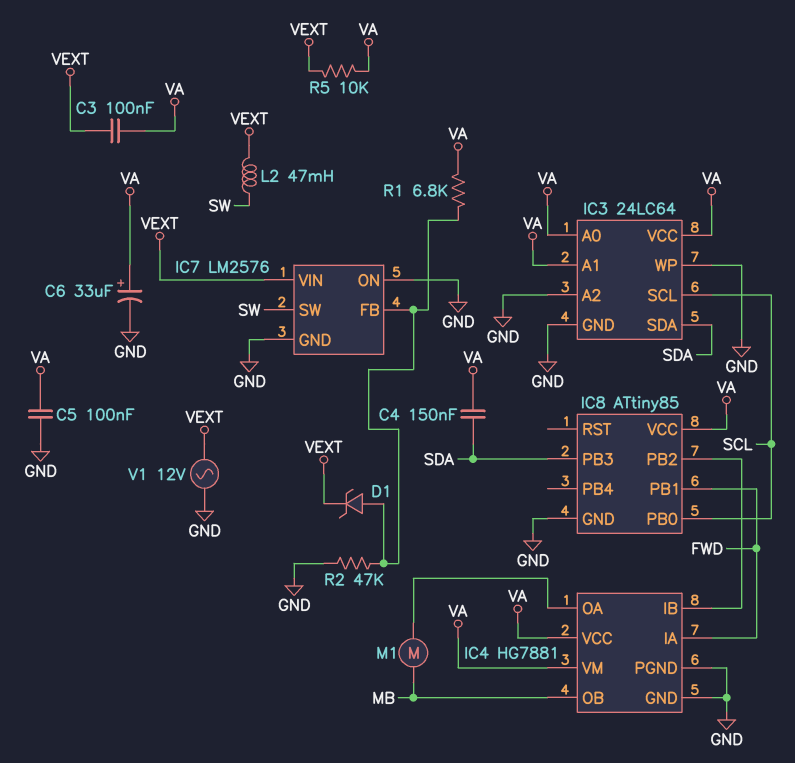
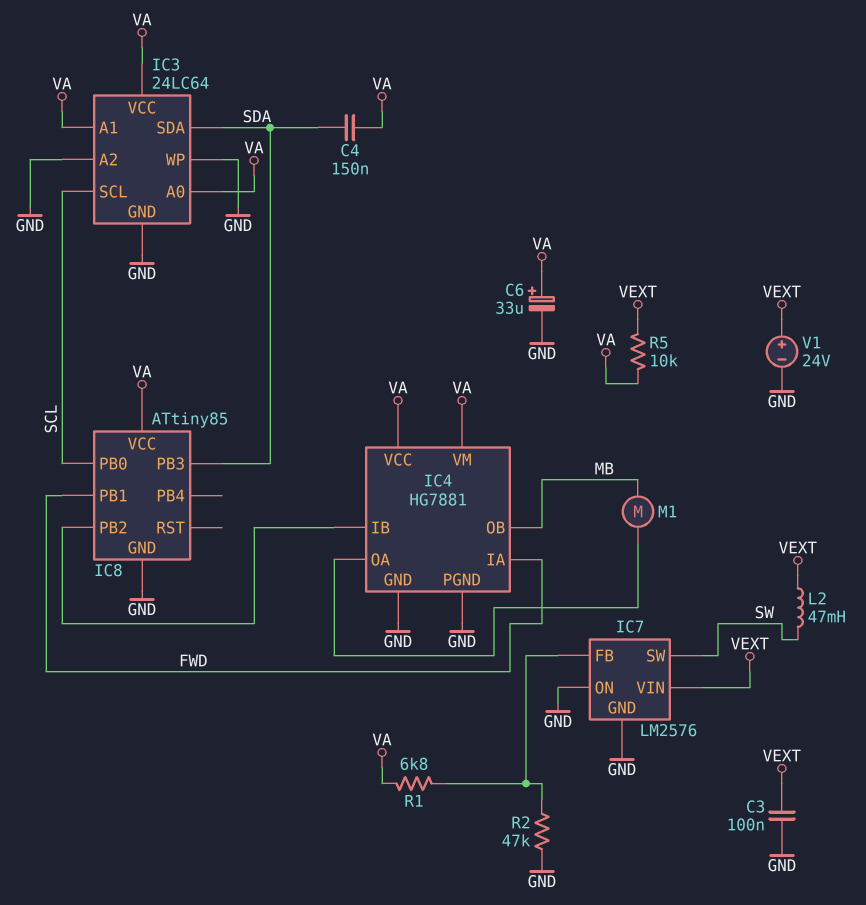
C3: 100nF (VA, VEXT) -> 100nF (GND, VEXT)
C5: 100nF (GND, VA) -> none
D1: zener (A IC7/FB, K VEXT) -> none
V1: AC 12V (GND, VEXT) -> 24V (plus VEXT, minus GND)

